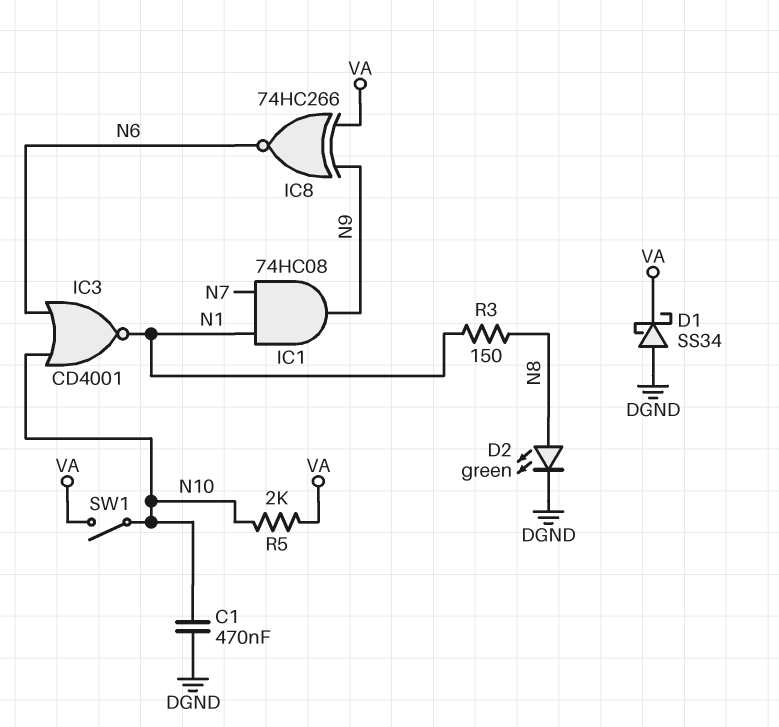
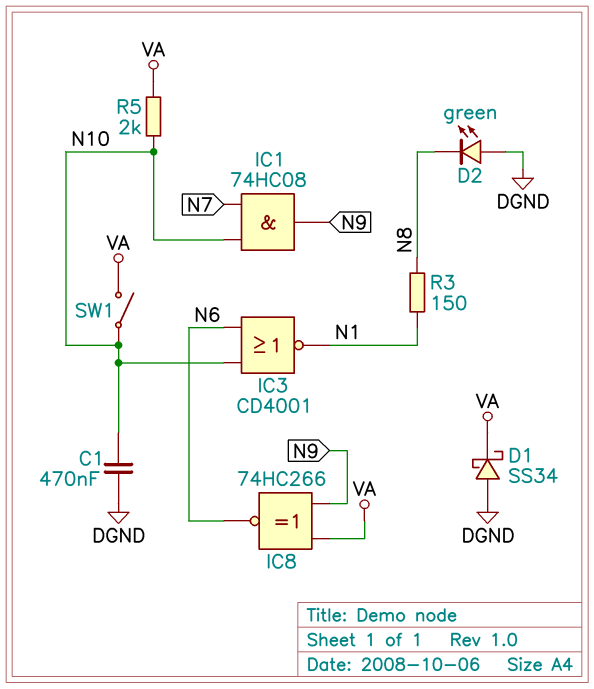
D2: LED green (A N8, K DGND) -> LED green (A DGND, K N8)
IC1: AND 74HC08 (in N1, in N7, out N9) -> AND 74HC08 (in N7, in N10, out N9)

